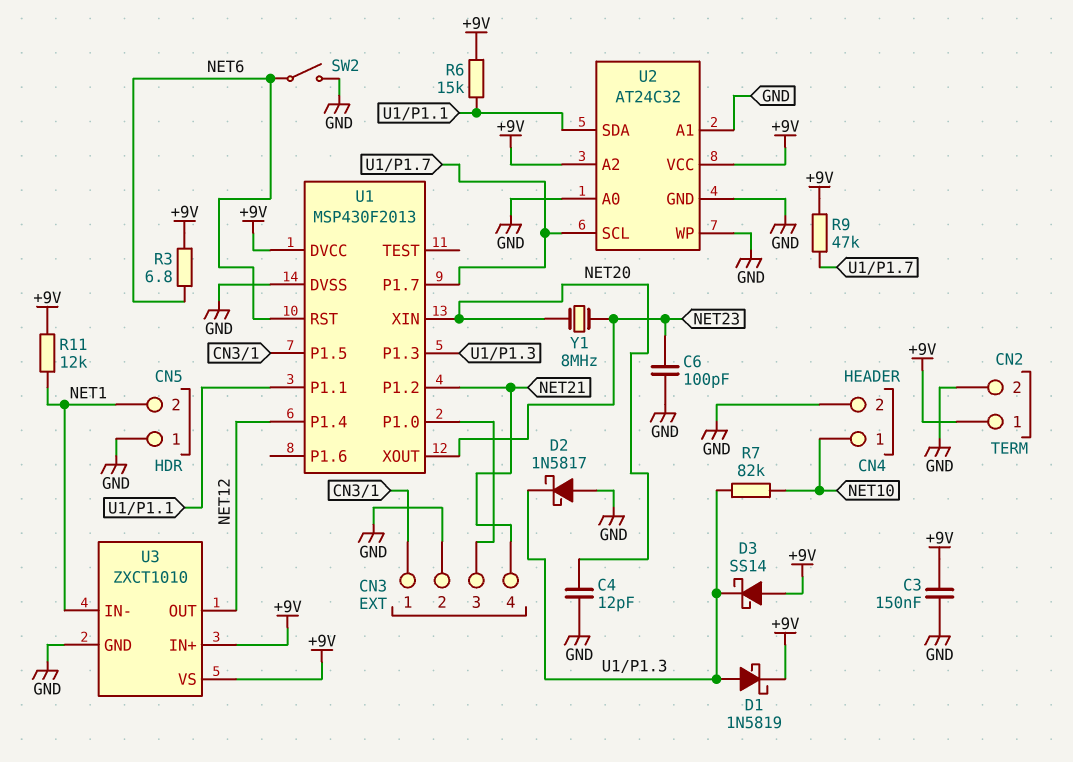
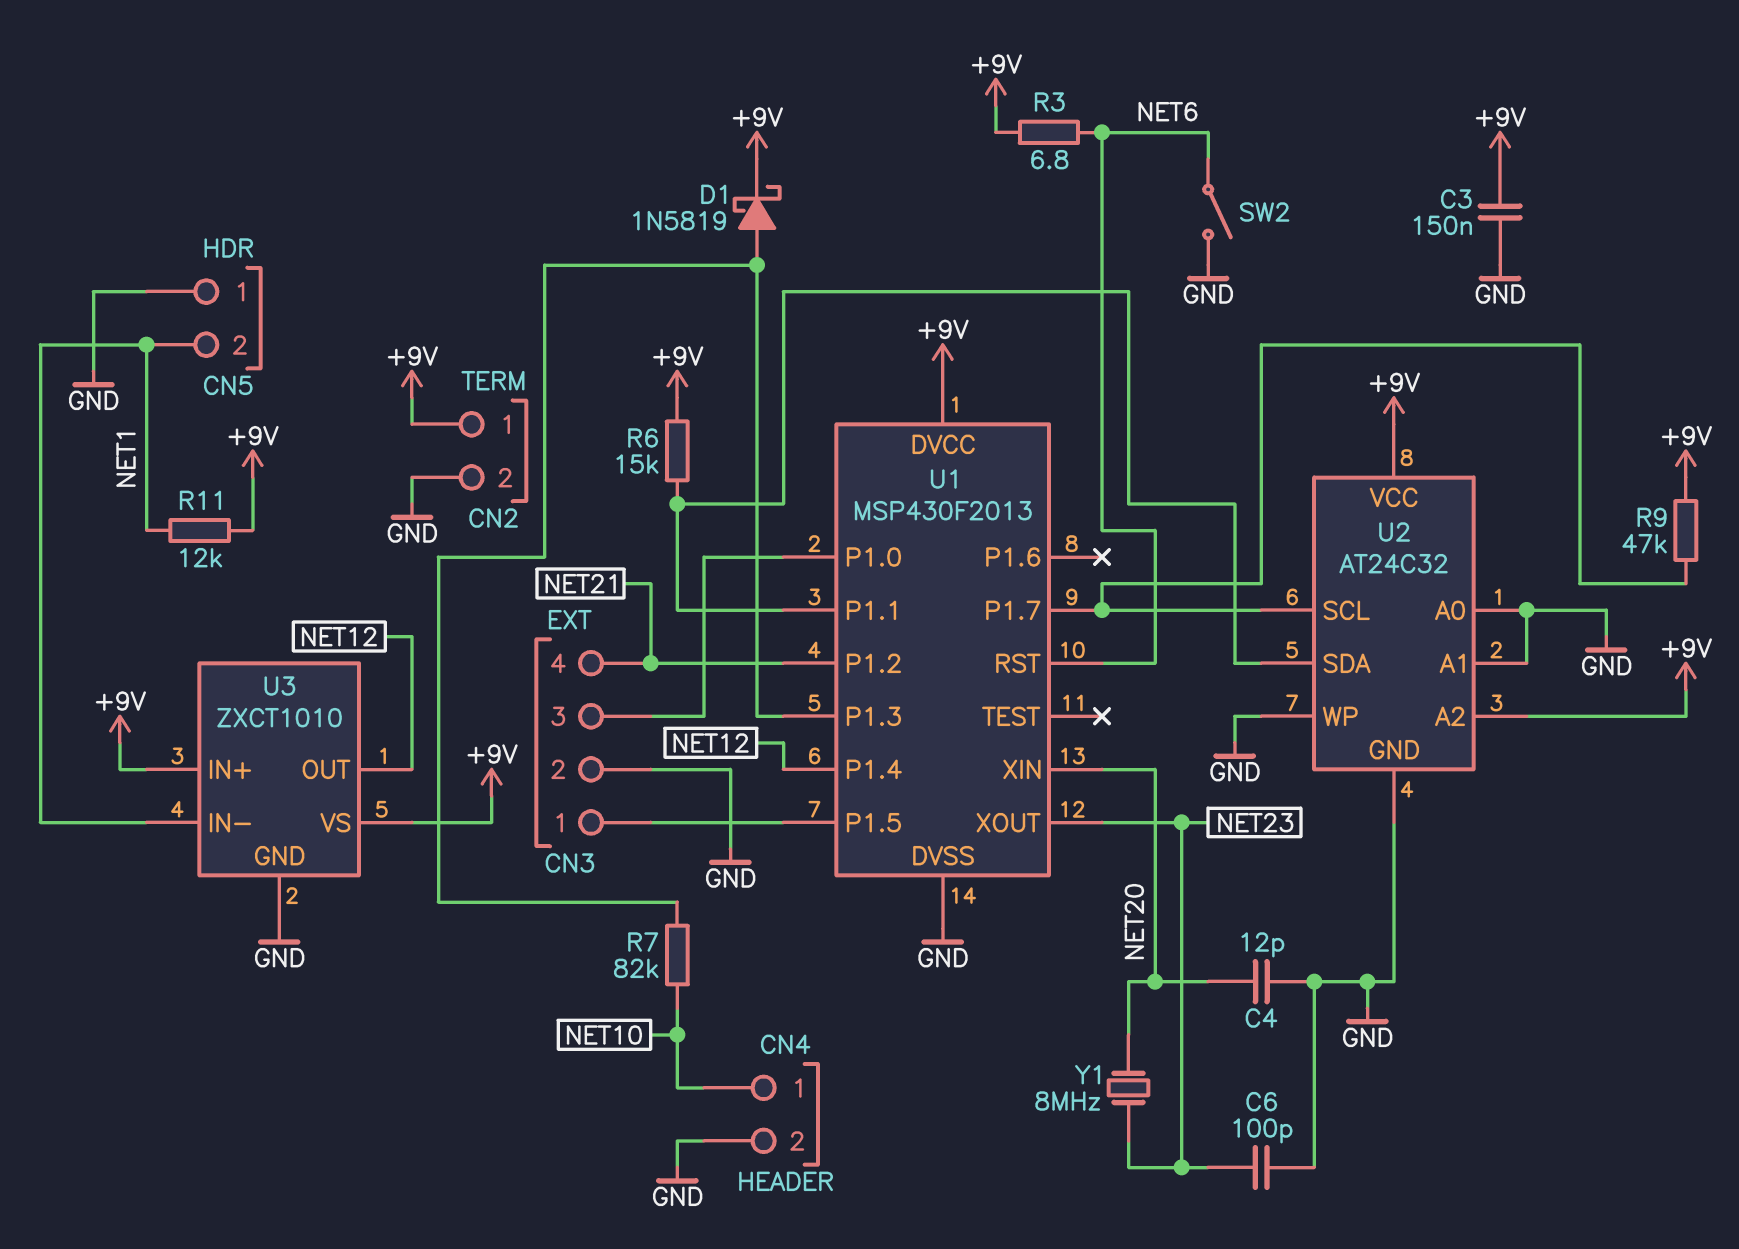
D2: schottky 1N5817 (A GND, K U1/P1.3) -> none
D3: schottky SS14 (A +9V, K U1/P1.3) -> none

